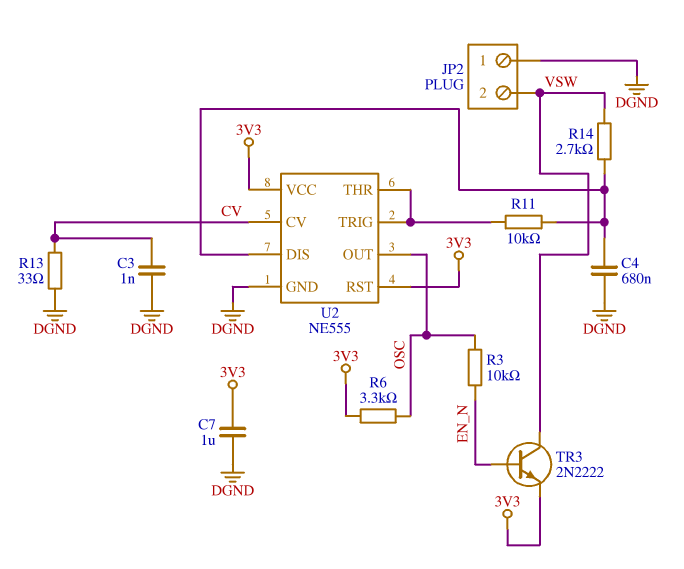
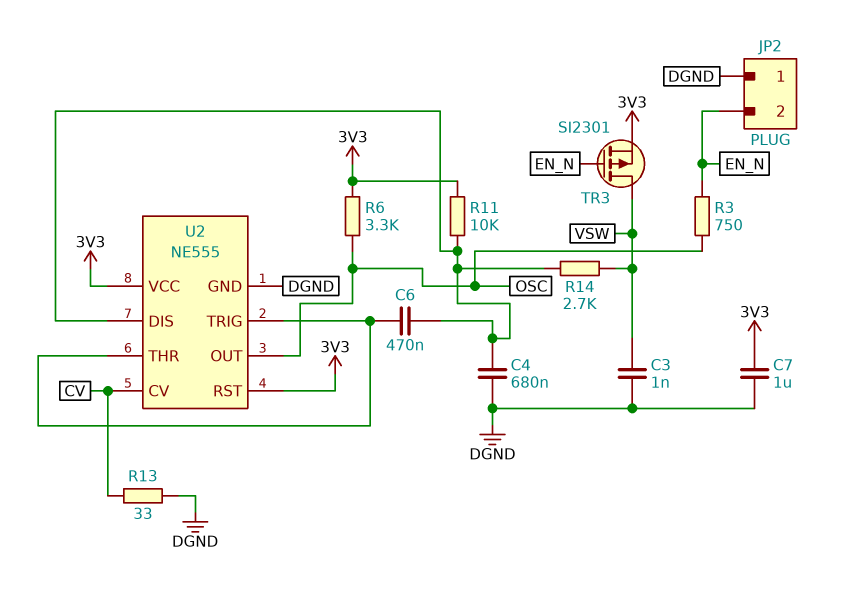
C3: 1nF (CV, DGND) -> 1nF (DGND, VSW)
C6: none -> 470nF (U2/DIS, U2/THR)
JP2 pin 2: VSW -> EN_N
R3: 10k (EN_N, OSC) -> 750 (EN_N, OSC)
R11: 10k (U2/DIS, U2/THR) -> 10k (3V3, U2/DIS)
TR3: NPN 2N2222 (B EN_N, C VSW, E 3V3) -> PMOS SI2301 (G EN_N, D VSW, S 3V3)

